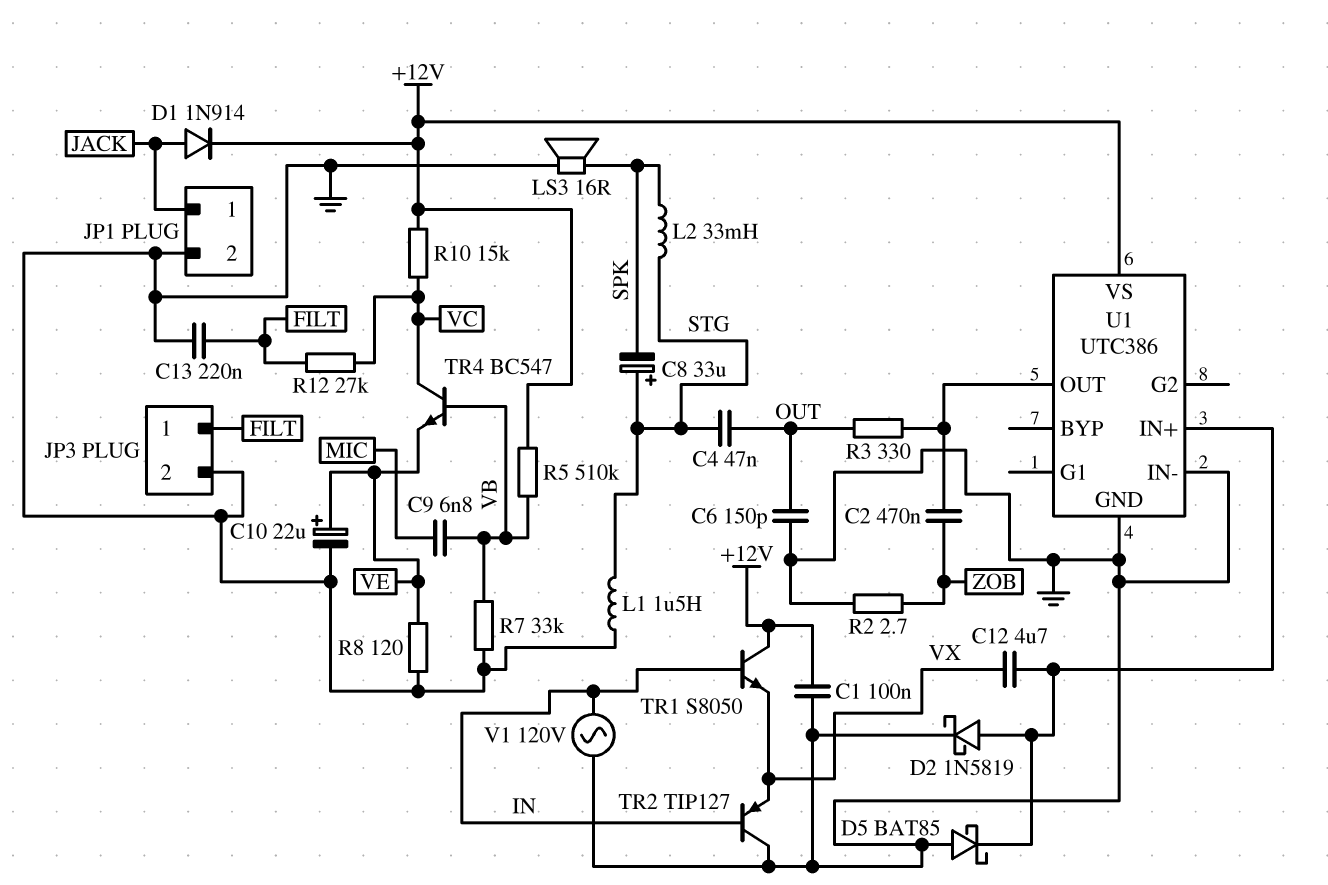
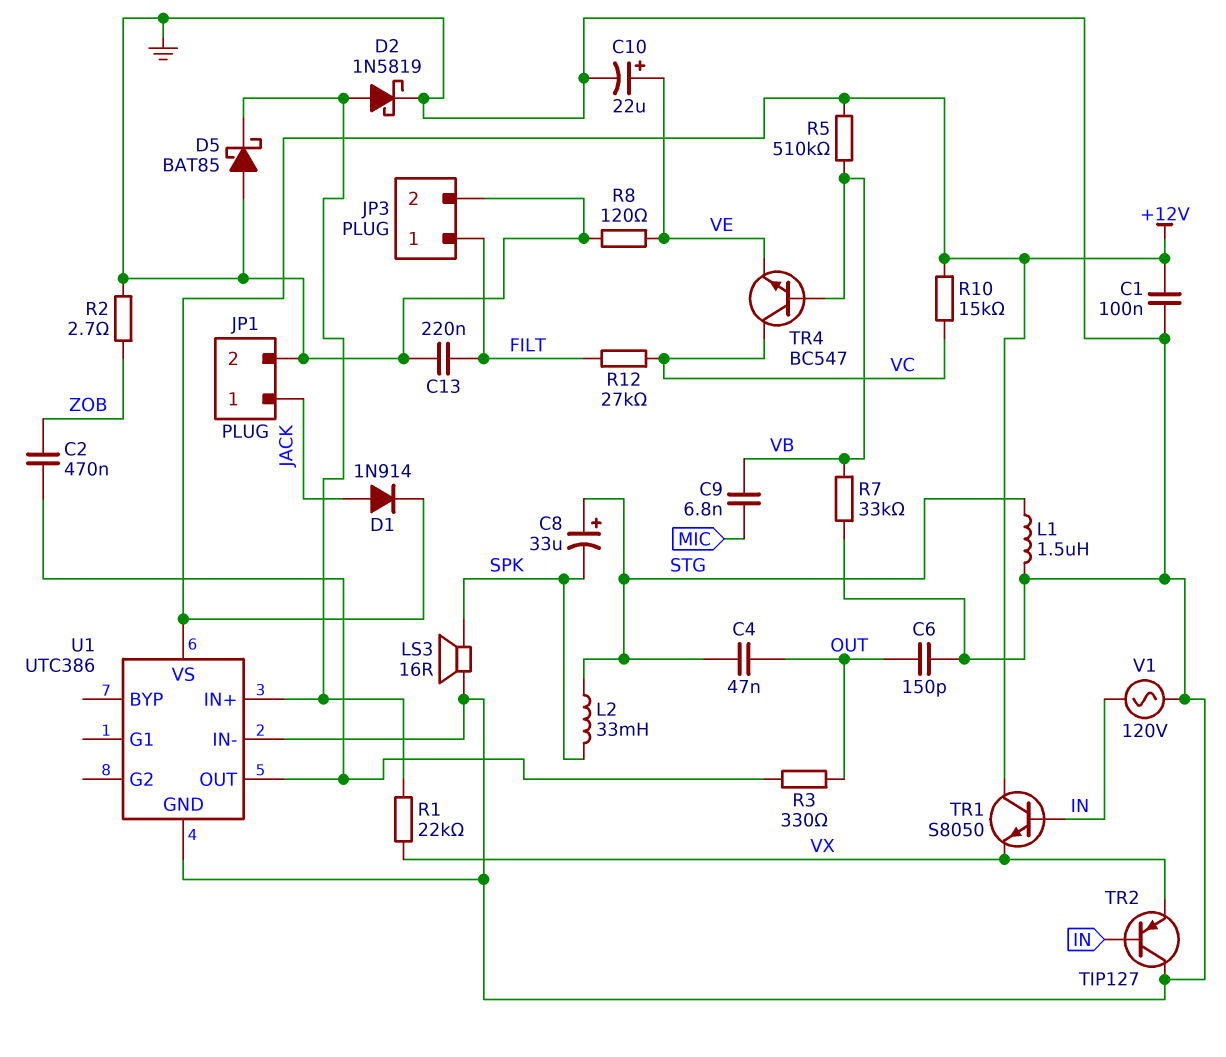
C12: 4.7uF (U1/IN+, VX) -> none
R1: none -> 22k (U1/IN+, VX)

